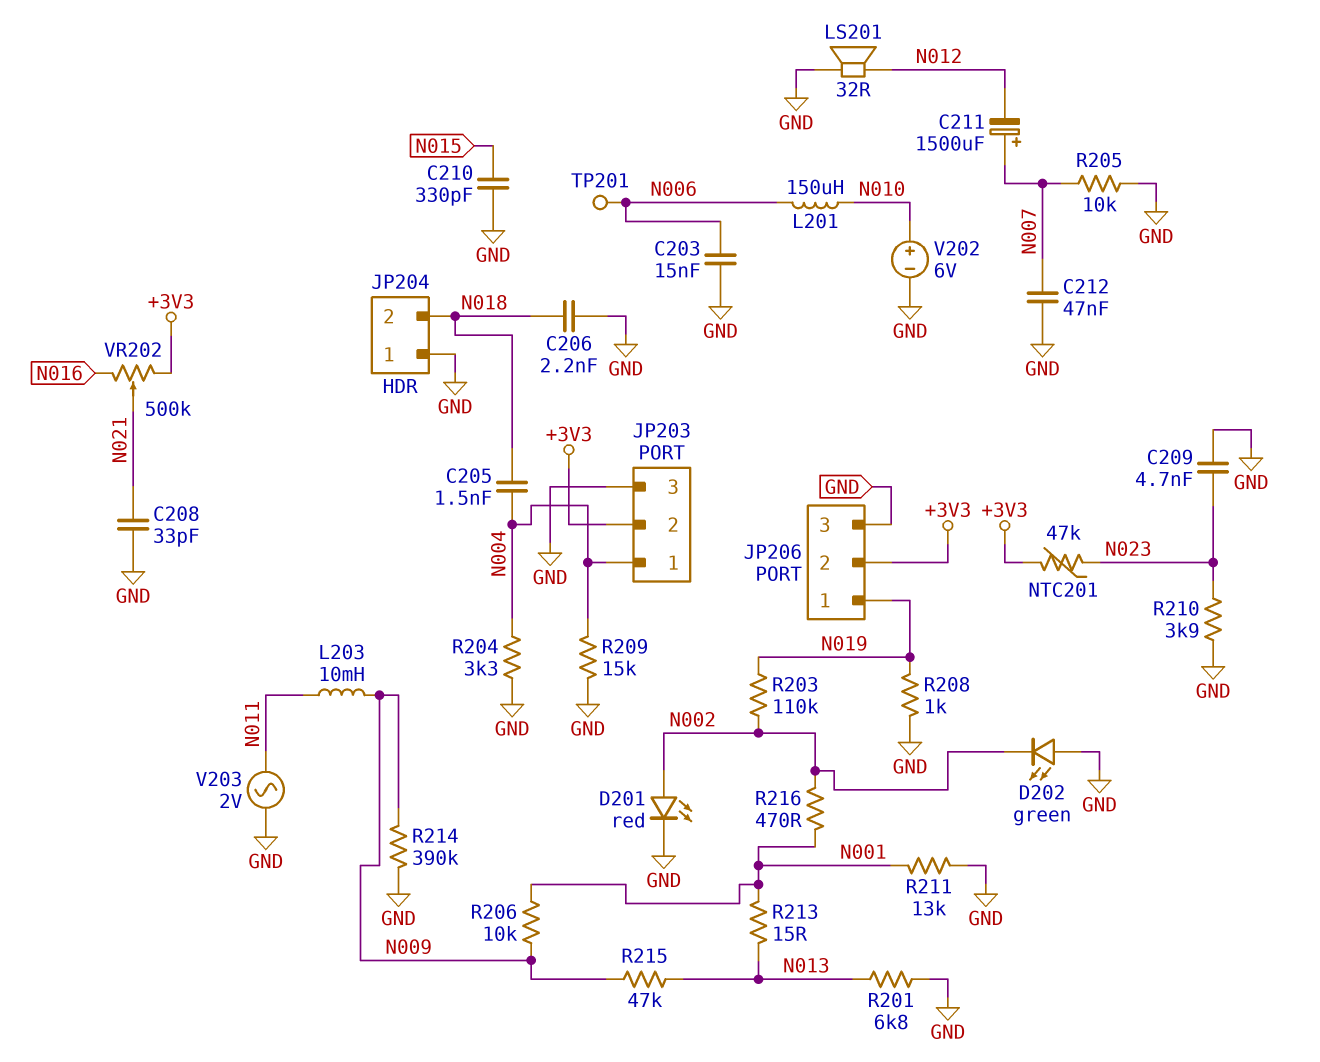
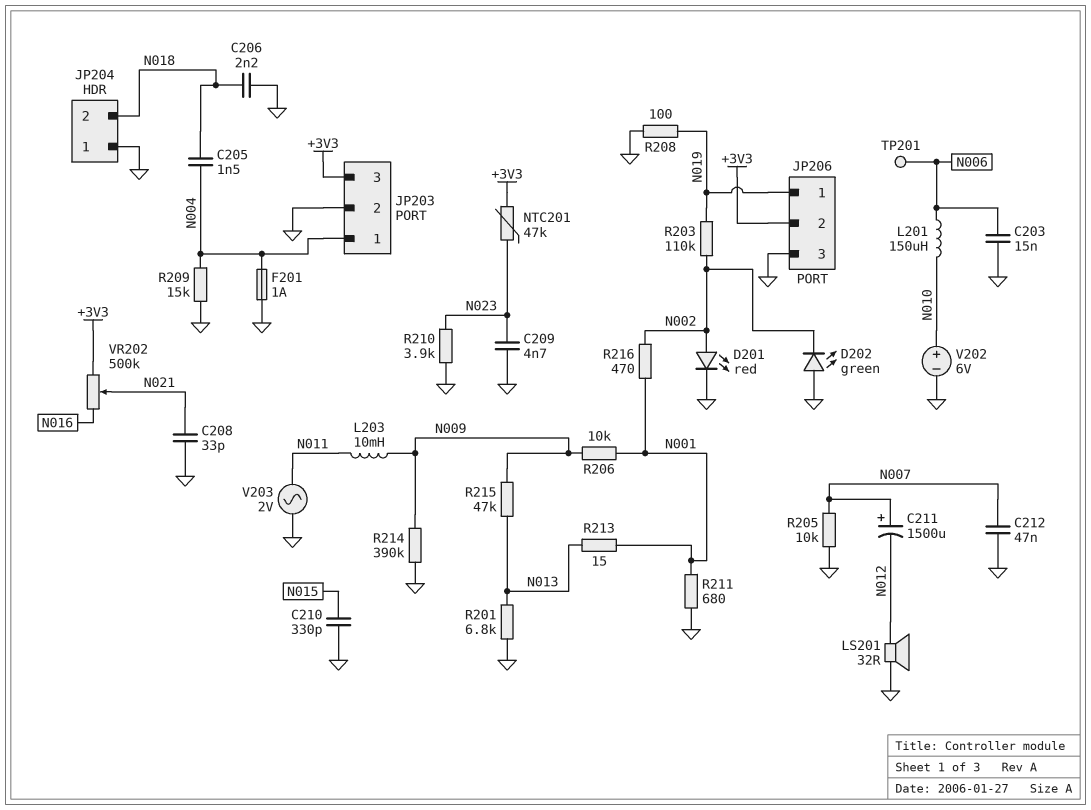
F201: none -> 1A (GND, N004)
JP203 pin 2: +3V3 -> GND
JP203 pin 3: GND -> +3V3
R204: 3.3k (GND, N004) -> none
R208: 1k (GND, N019) -> 100 (GND, N019)
R211: 13k (GND, N001) -> 680 (GND, N001)

